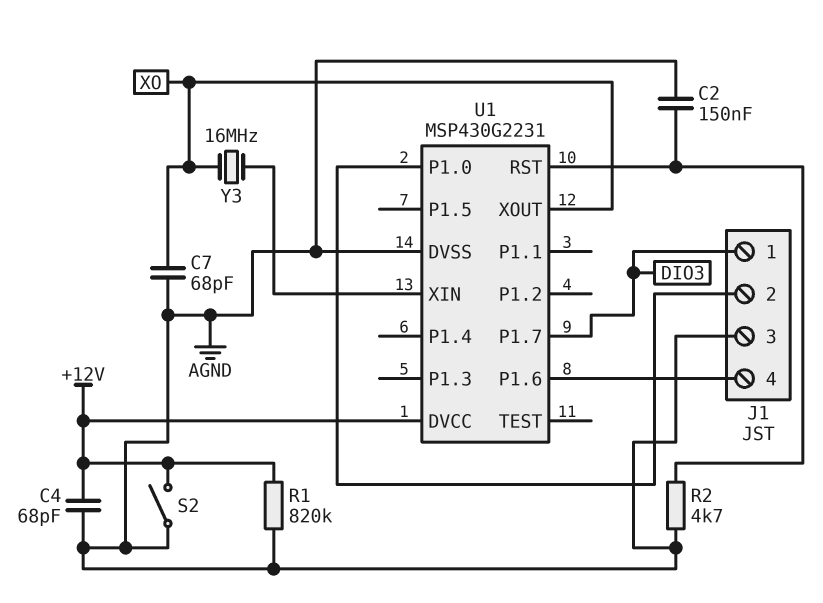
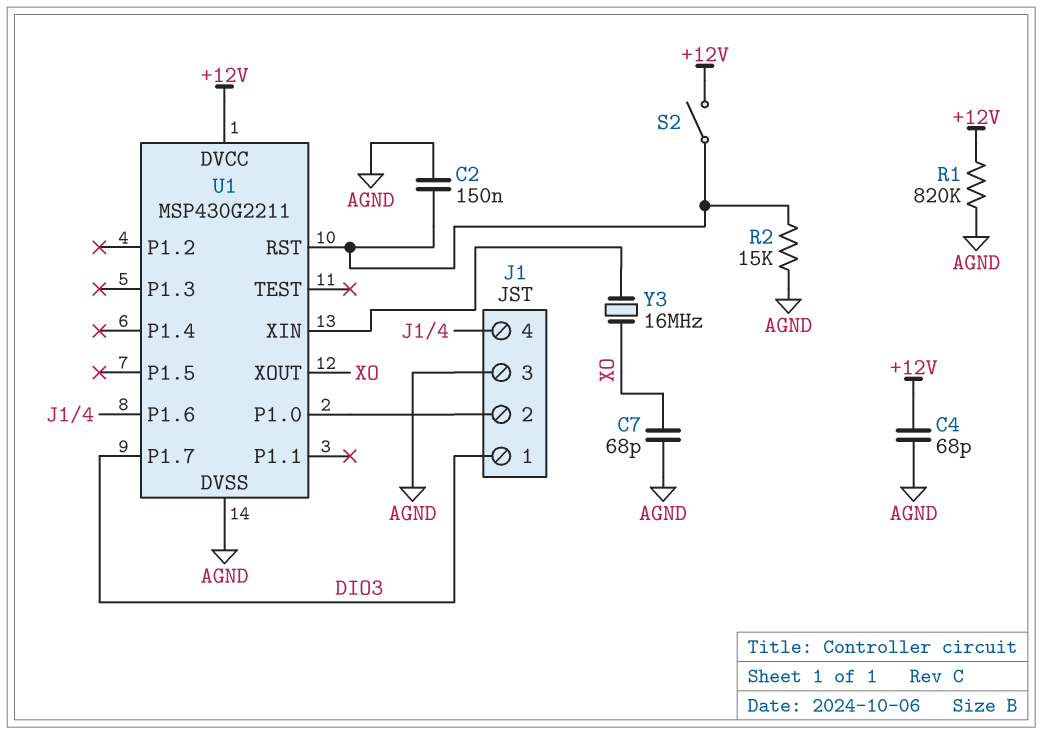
R2: 4.7k (AGND, U1/RST) -> 15k (AGND, U1/RST)
S2: switch (+12V, AGND) -> switch (+12V, U1/RST)
U1: MSP430G2231 -> MSP430G2211

